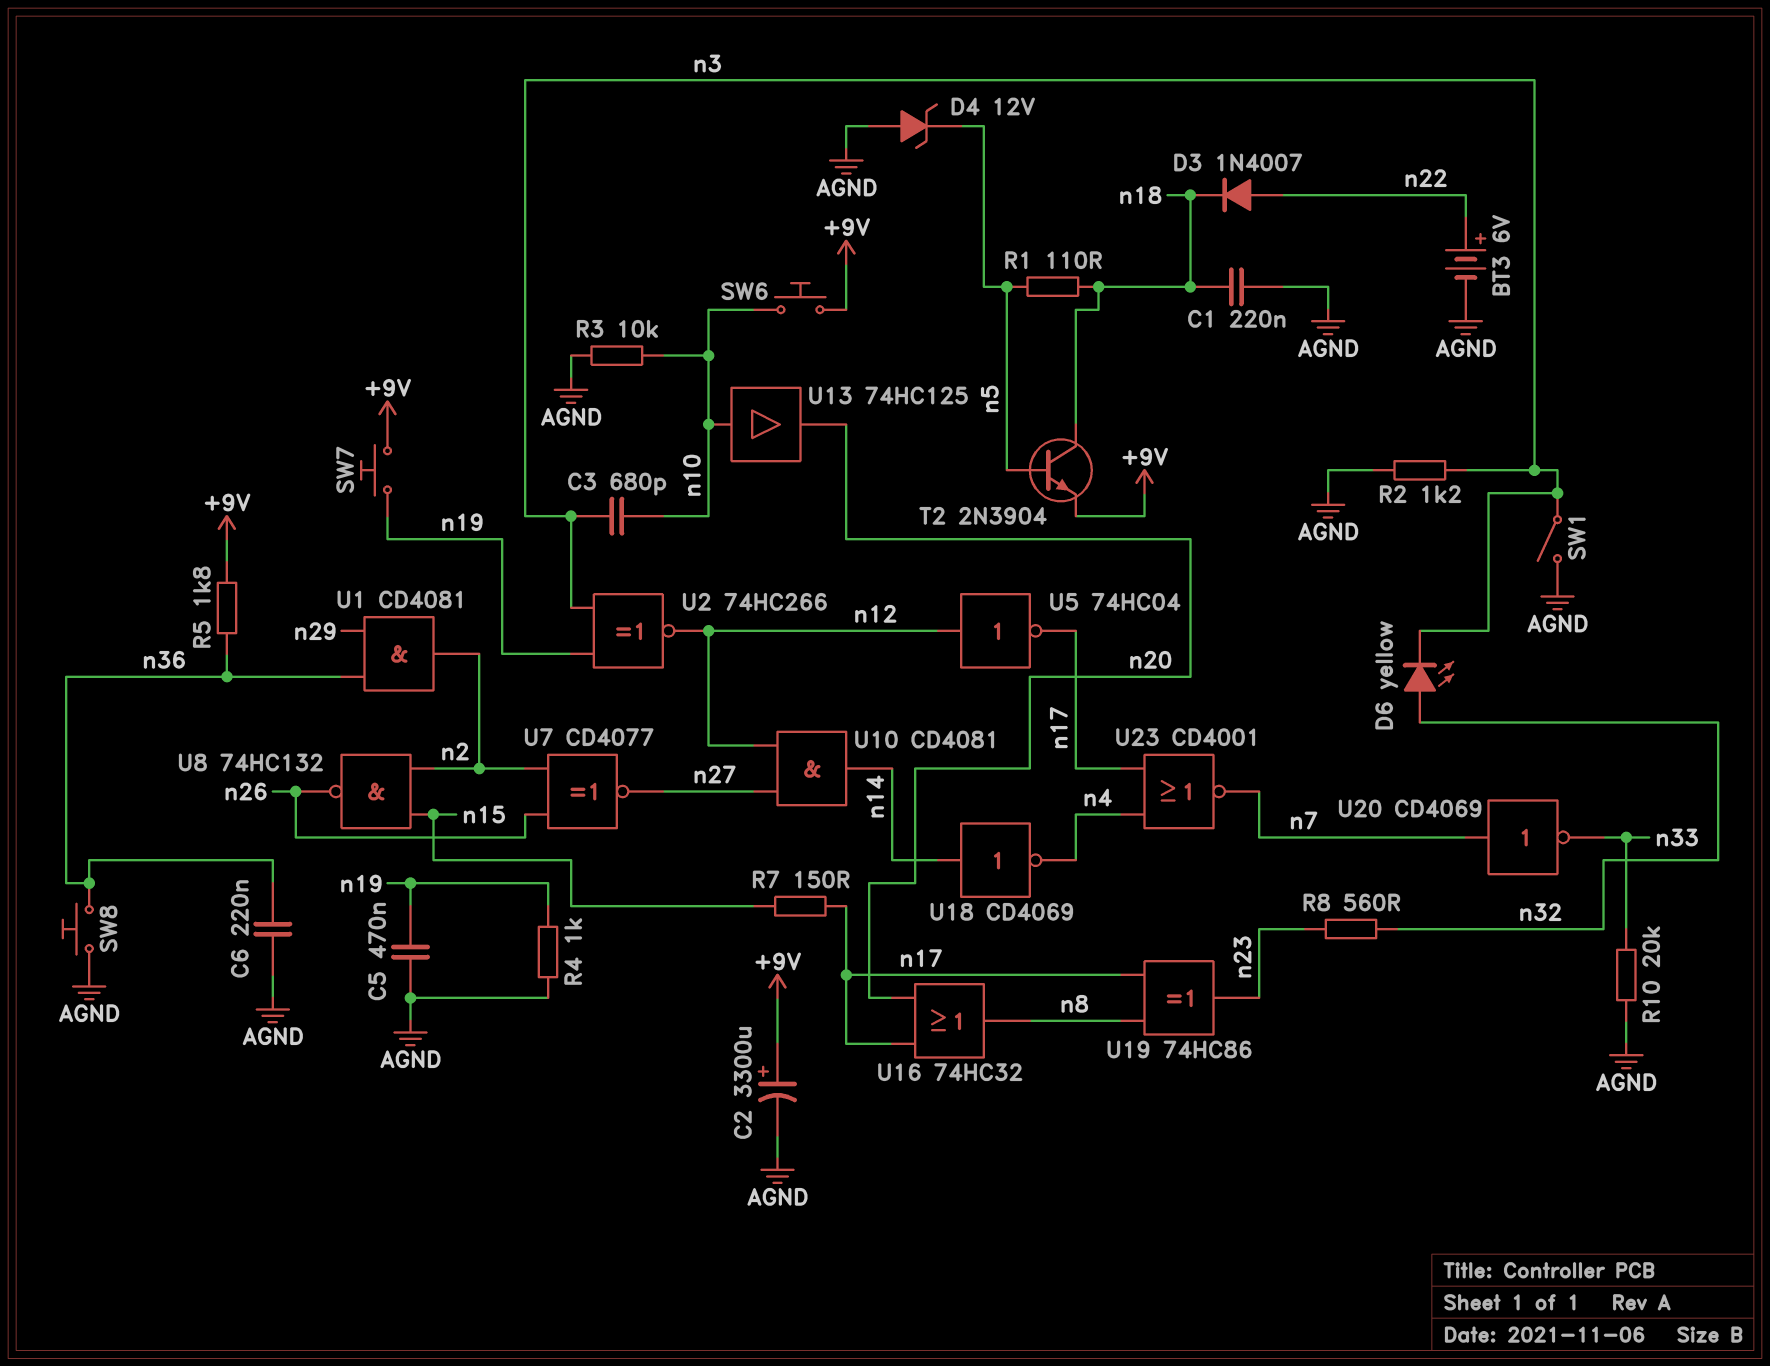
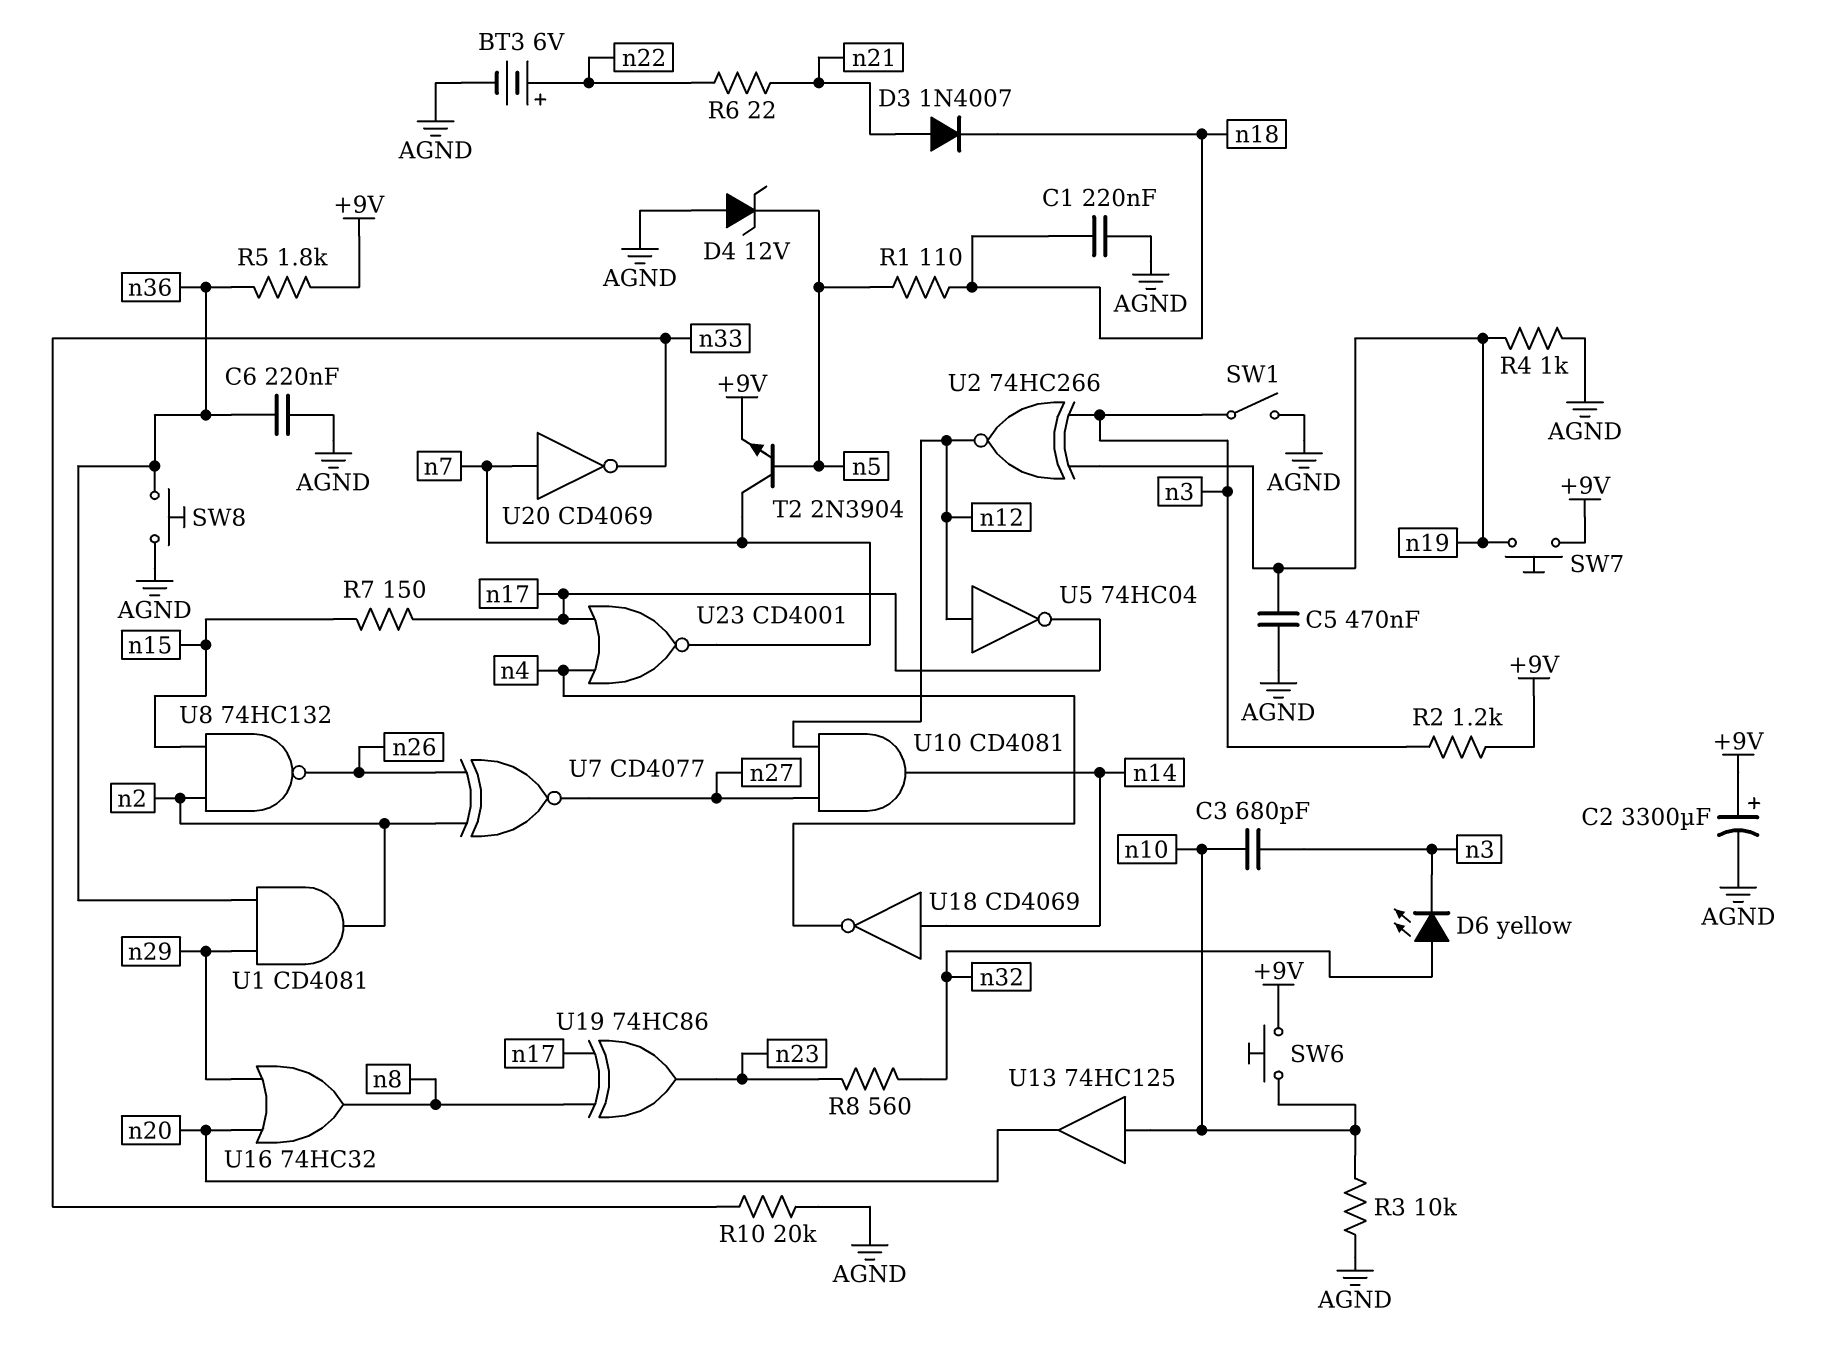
D3: diode 1N4007 (A n22, K n18) -> diode 1N4007 (A n21, K n18)
R2: 1.2k (AGND, n3) -> 1.2k (+9V, n3)
R6: none -> 22 (n21, n22)
T2: NPN 2N3904 (B n5, C n18, E +9V) -> NPN 2N3904 (B n5, C n7, E +9V)
U16: OR 74HC32 (in n17, in n20, out n8) -> OR 74HC32 (in n20, in n29, out n8)

